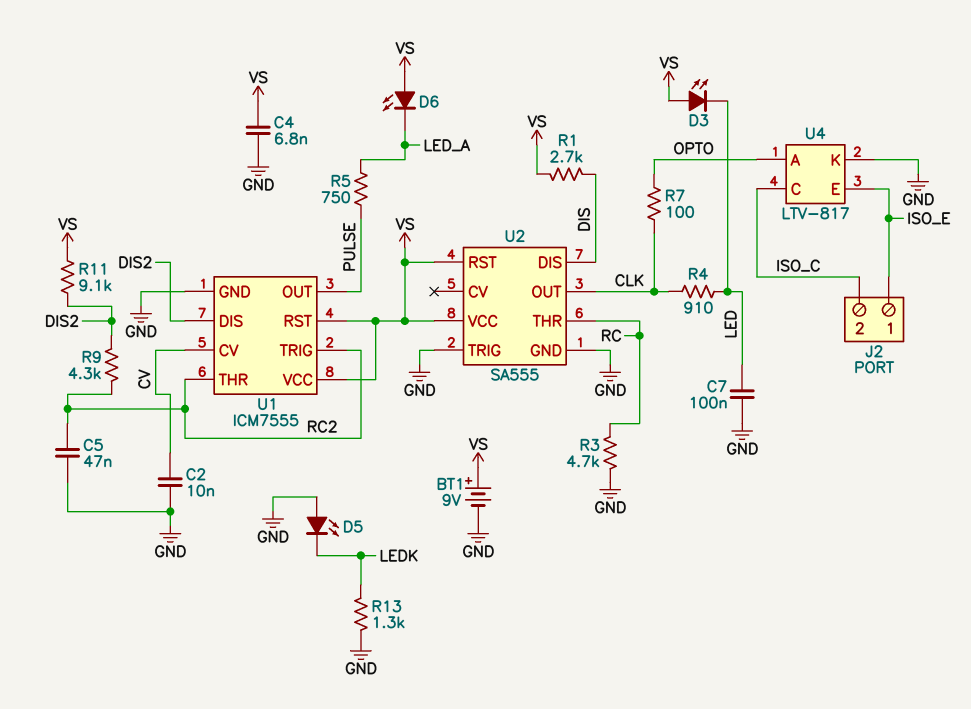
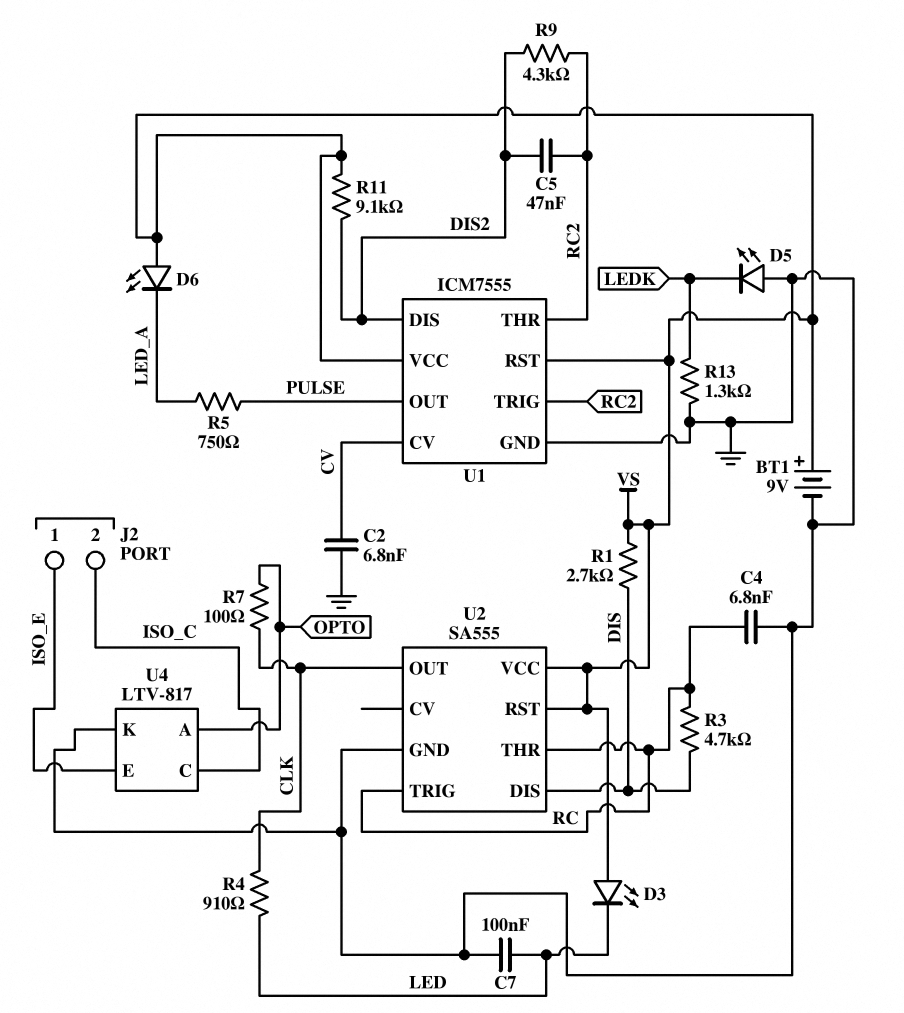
C2: 10nF (CV, GND) -> 6.8nF (CV, GND)
C4: 6.8nF (GND, VS) -> 6.8nF (GND, RC)
C5: 47nF (GND, RC2) -> 47nF (DIS2, RC2)
R3: 4.7k (GND, RC) -> 4.7k (DIS, RC)
U2 pin TRIG: GND -> RC

